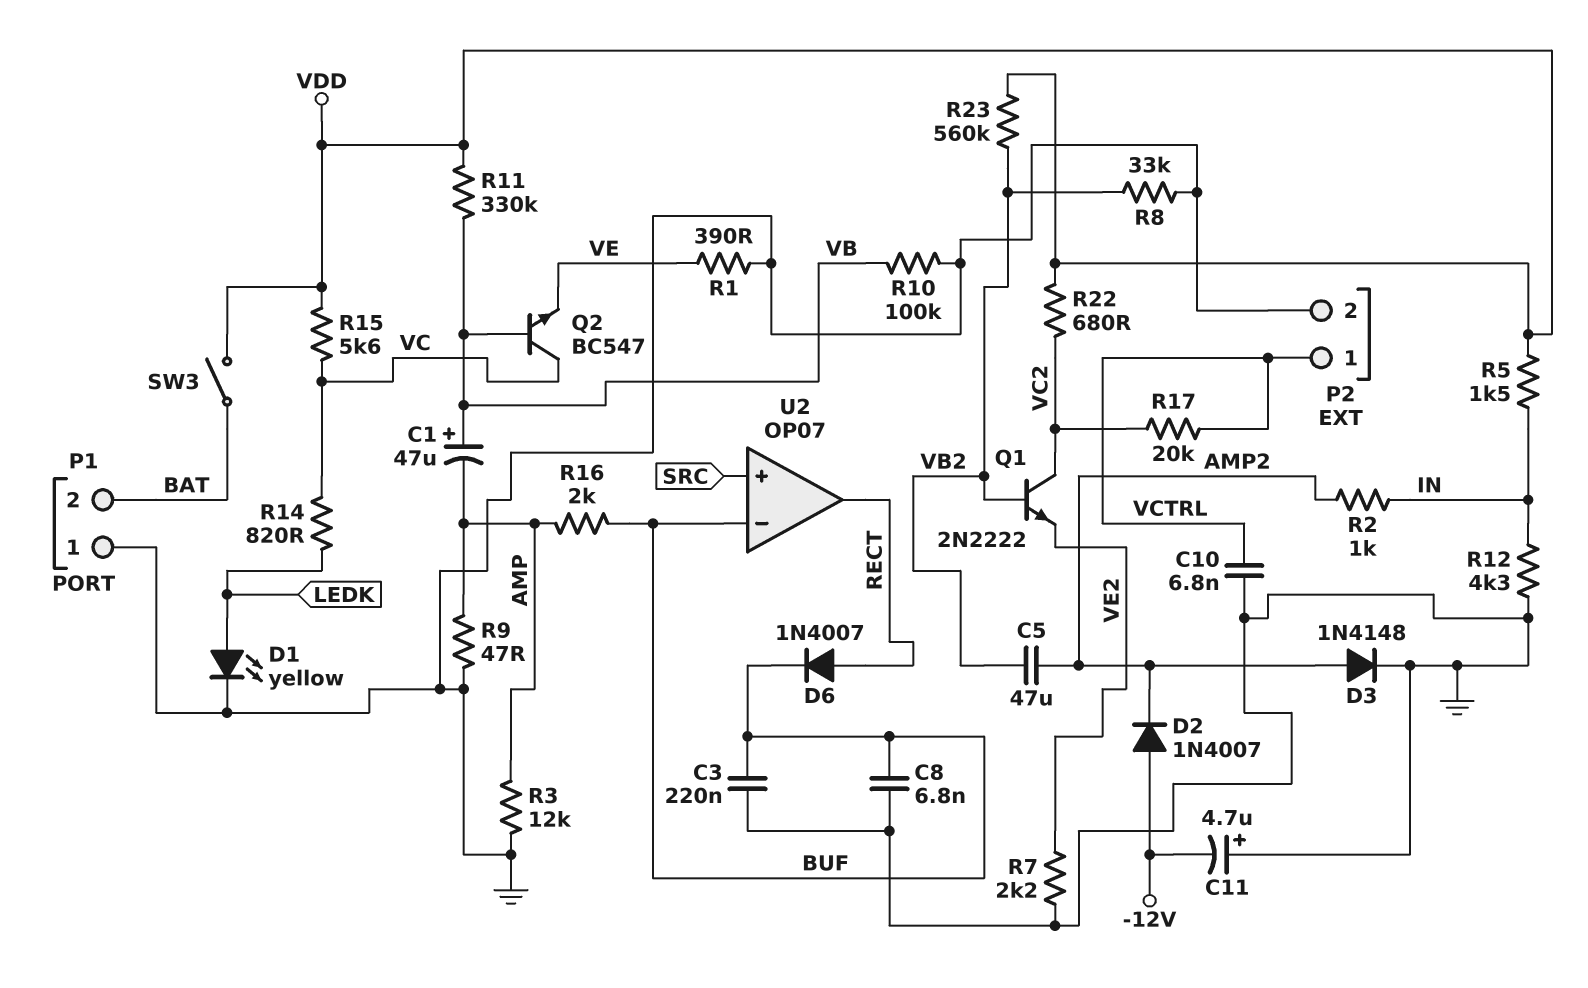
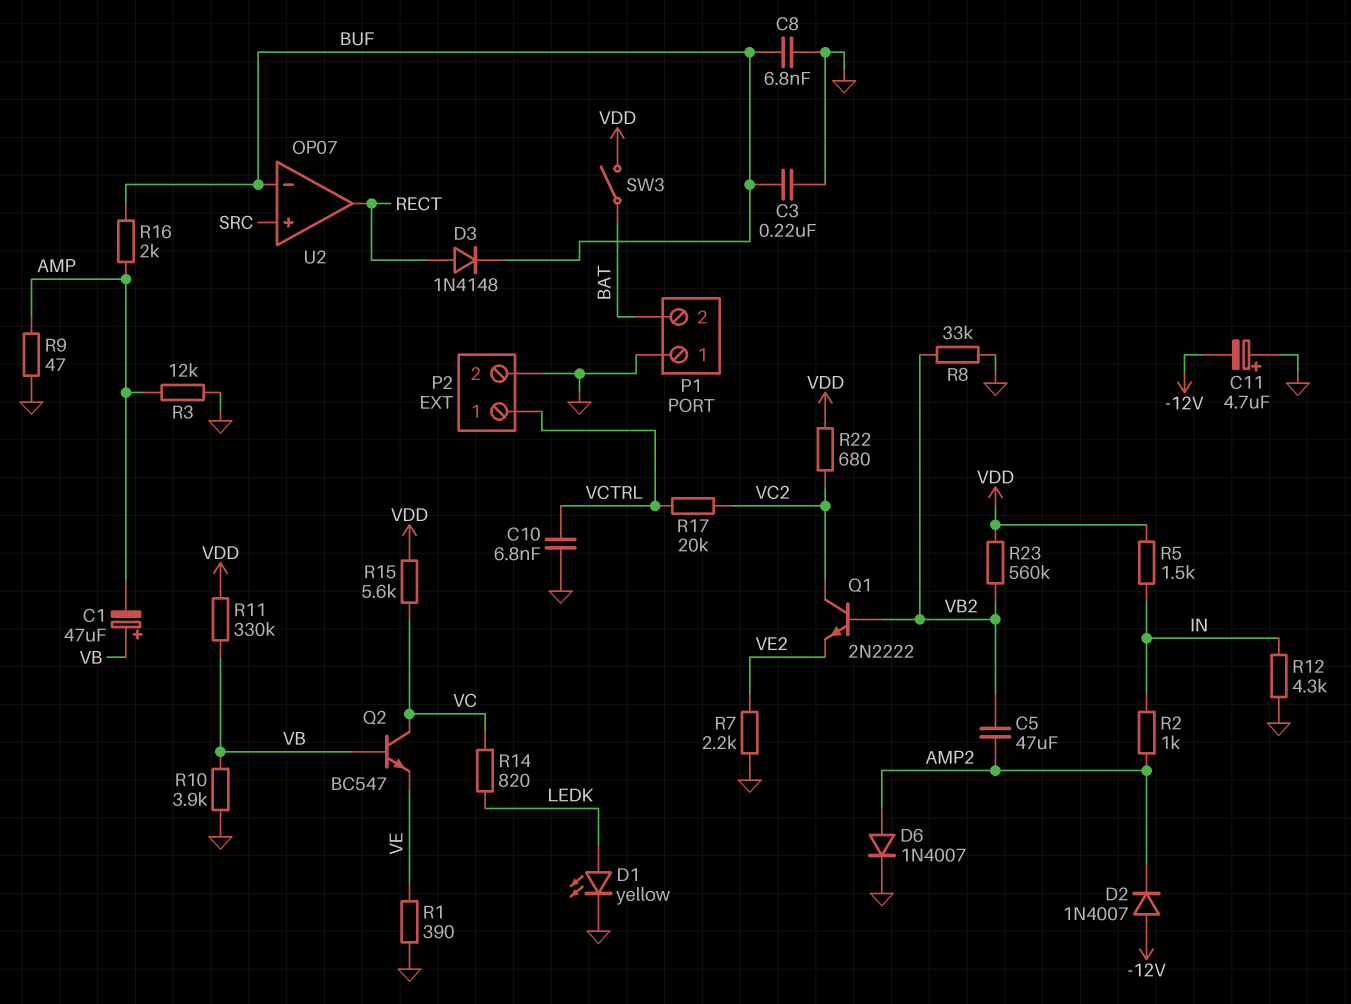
D3: diode 1N4148 (A AMP2, K GND) -> diode 1N4148 (A RECT, K BUF)
D6: diode 1N4007 (A RECT, K BUF) -> diode 1N4007 (A AMP2, K GND)
R10: 100k (GND, VB) -> 3.9k (GND, VB)

